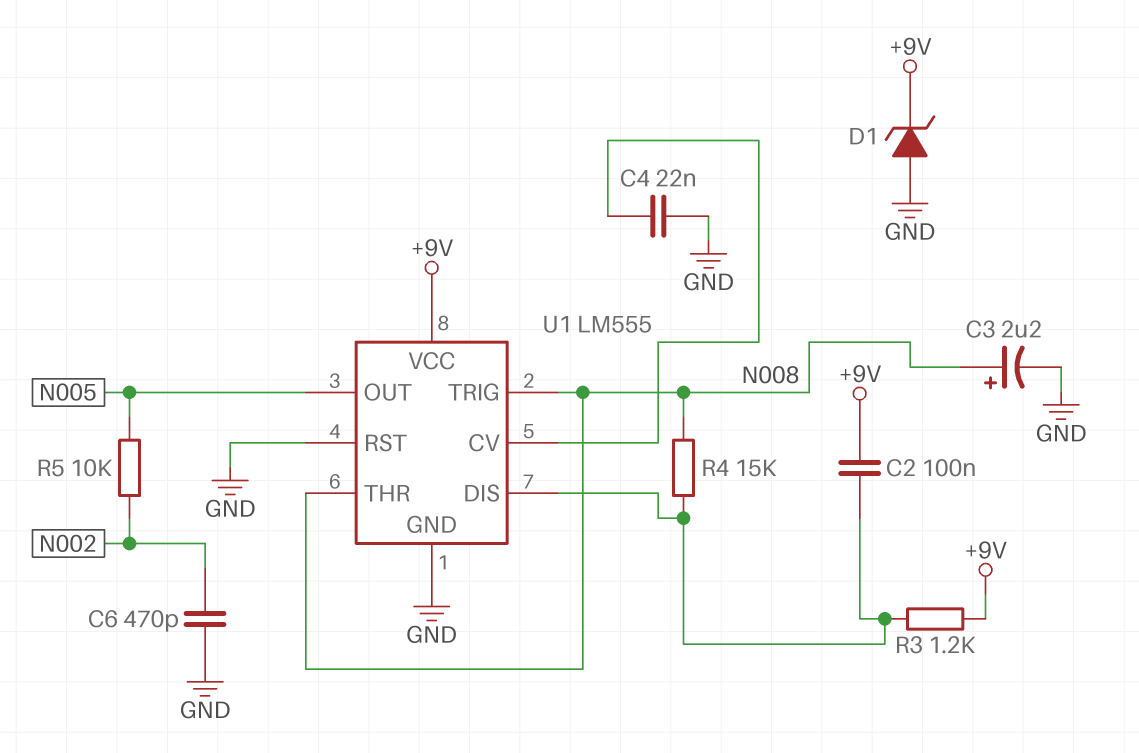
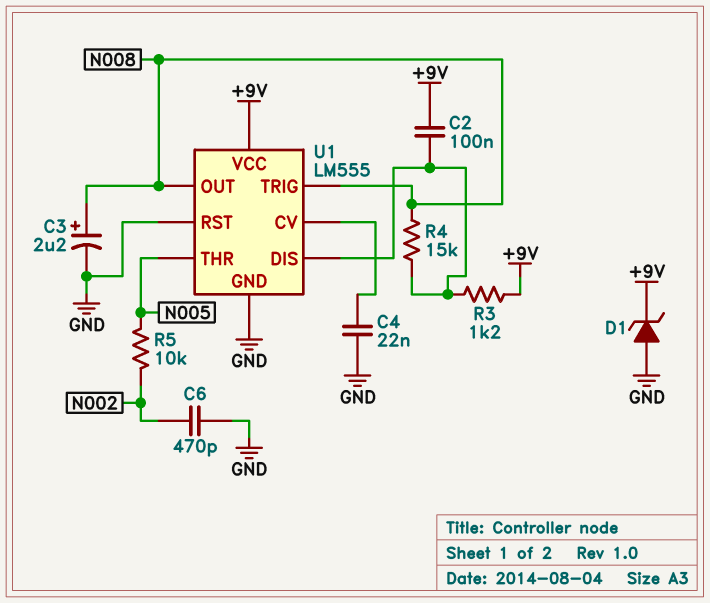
U1 pin OUT: N005 -> N008
U1 pin THR: N008 -> N005

